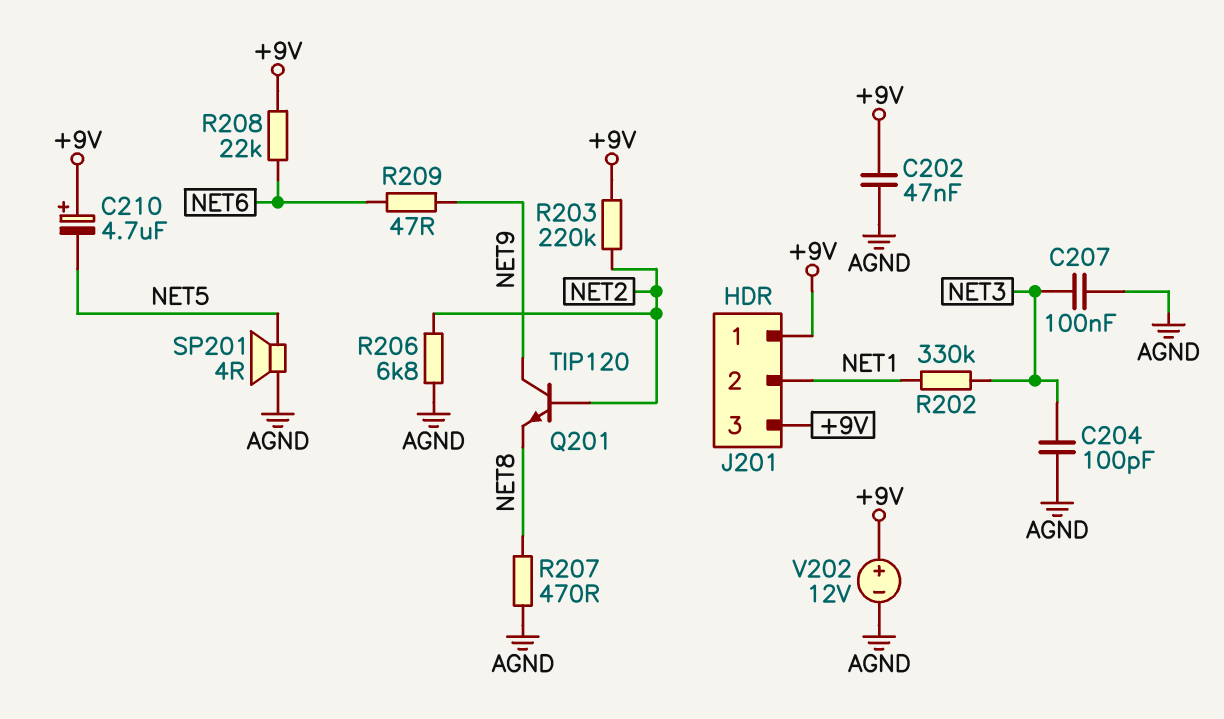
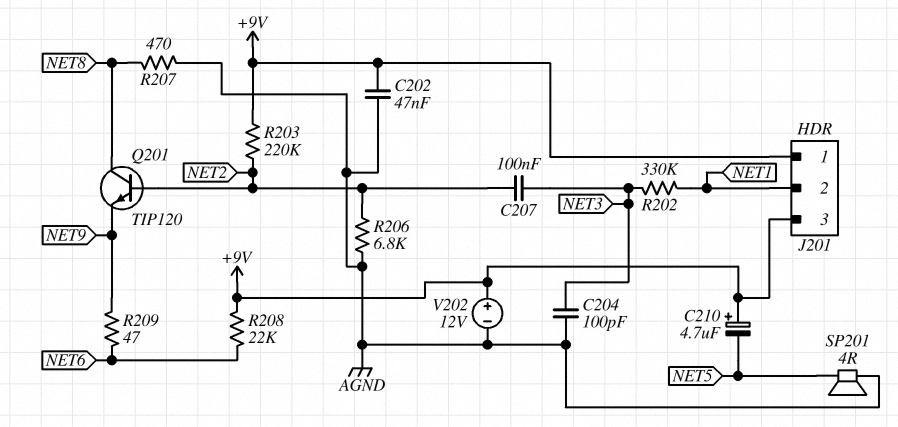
C207: 100nF (AGND, NET3) -> 100nF (NET2, NET3)
Q201: NPN TIP120 (B NET2, C NET9, E NET8) -> NPN TIP120 (B NET2, C NET8, E NET9)

